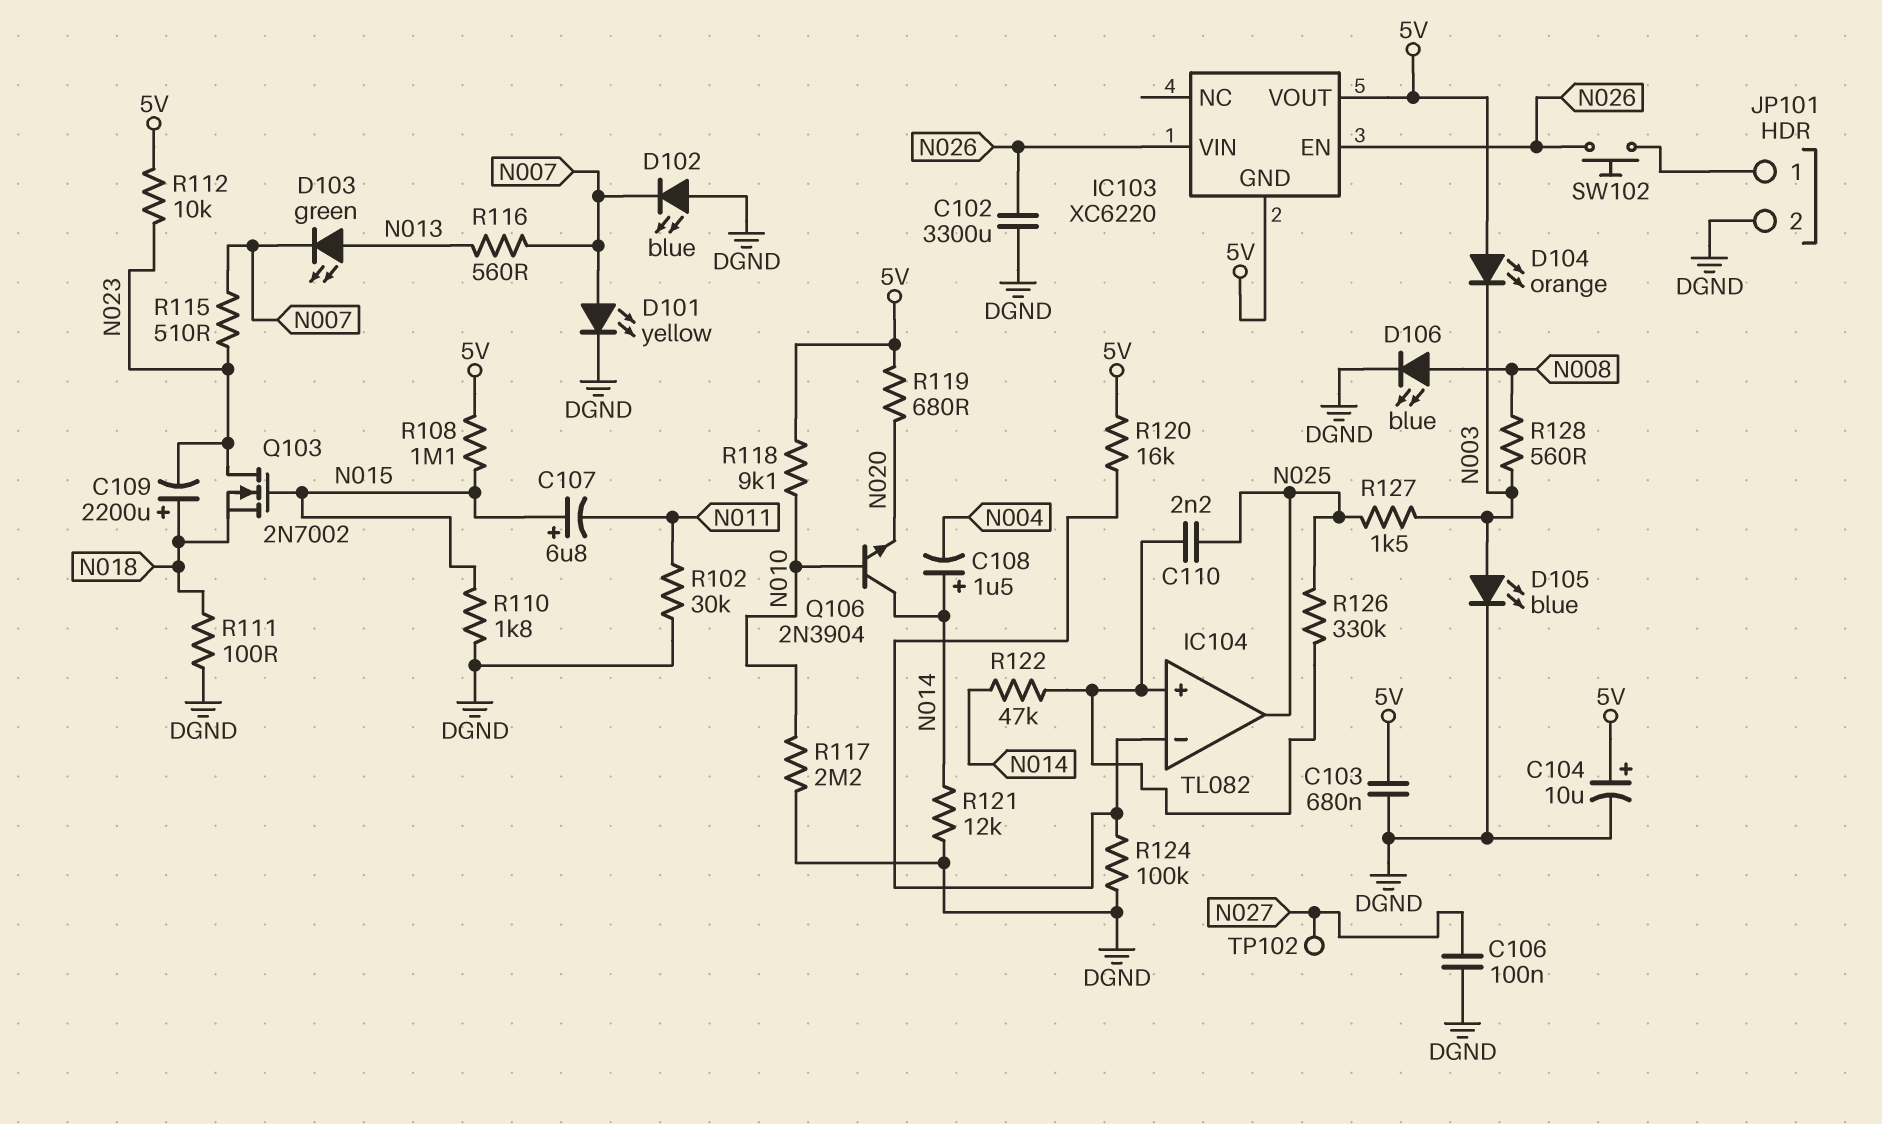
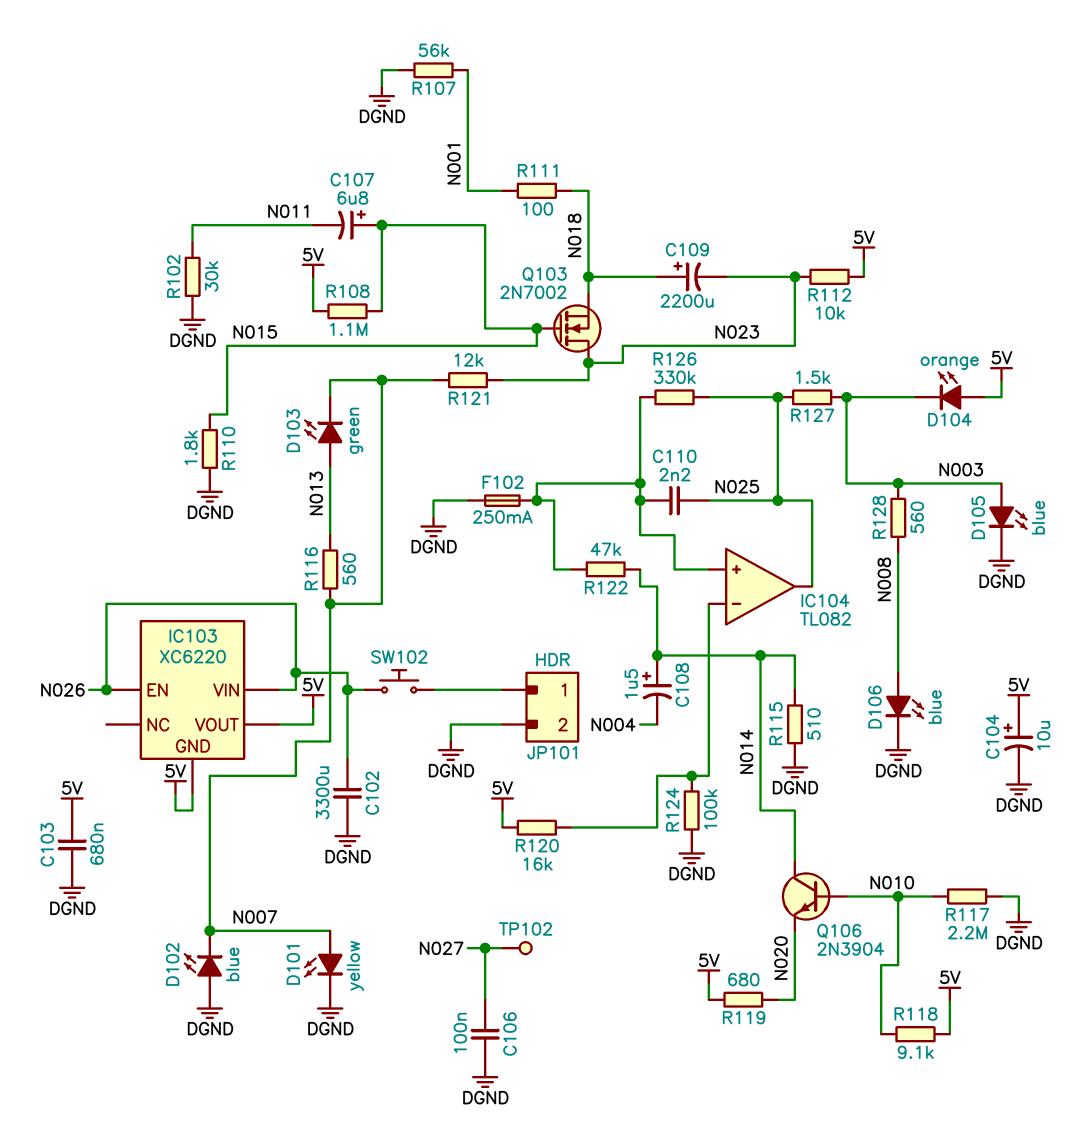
F102: none -> 250mA (DGND, IC104/in+)
R107: none -> 56k (DGND, N001)
R111: 100 (DGND, N018) -> 100 (N001, N018)
R115: 510 (N007, N023) -> 510 (DGND, N014)
R121: 12k (DGND, N014) -> 12k (N007, N023)

